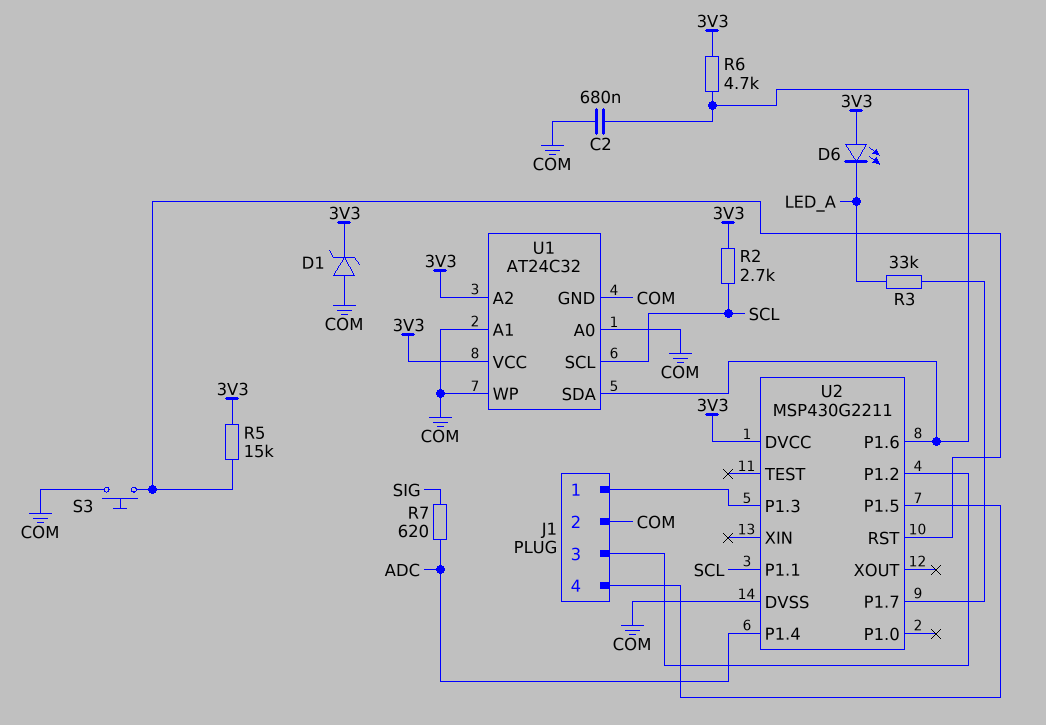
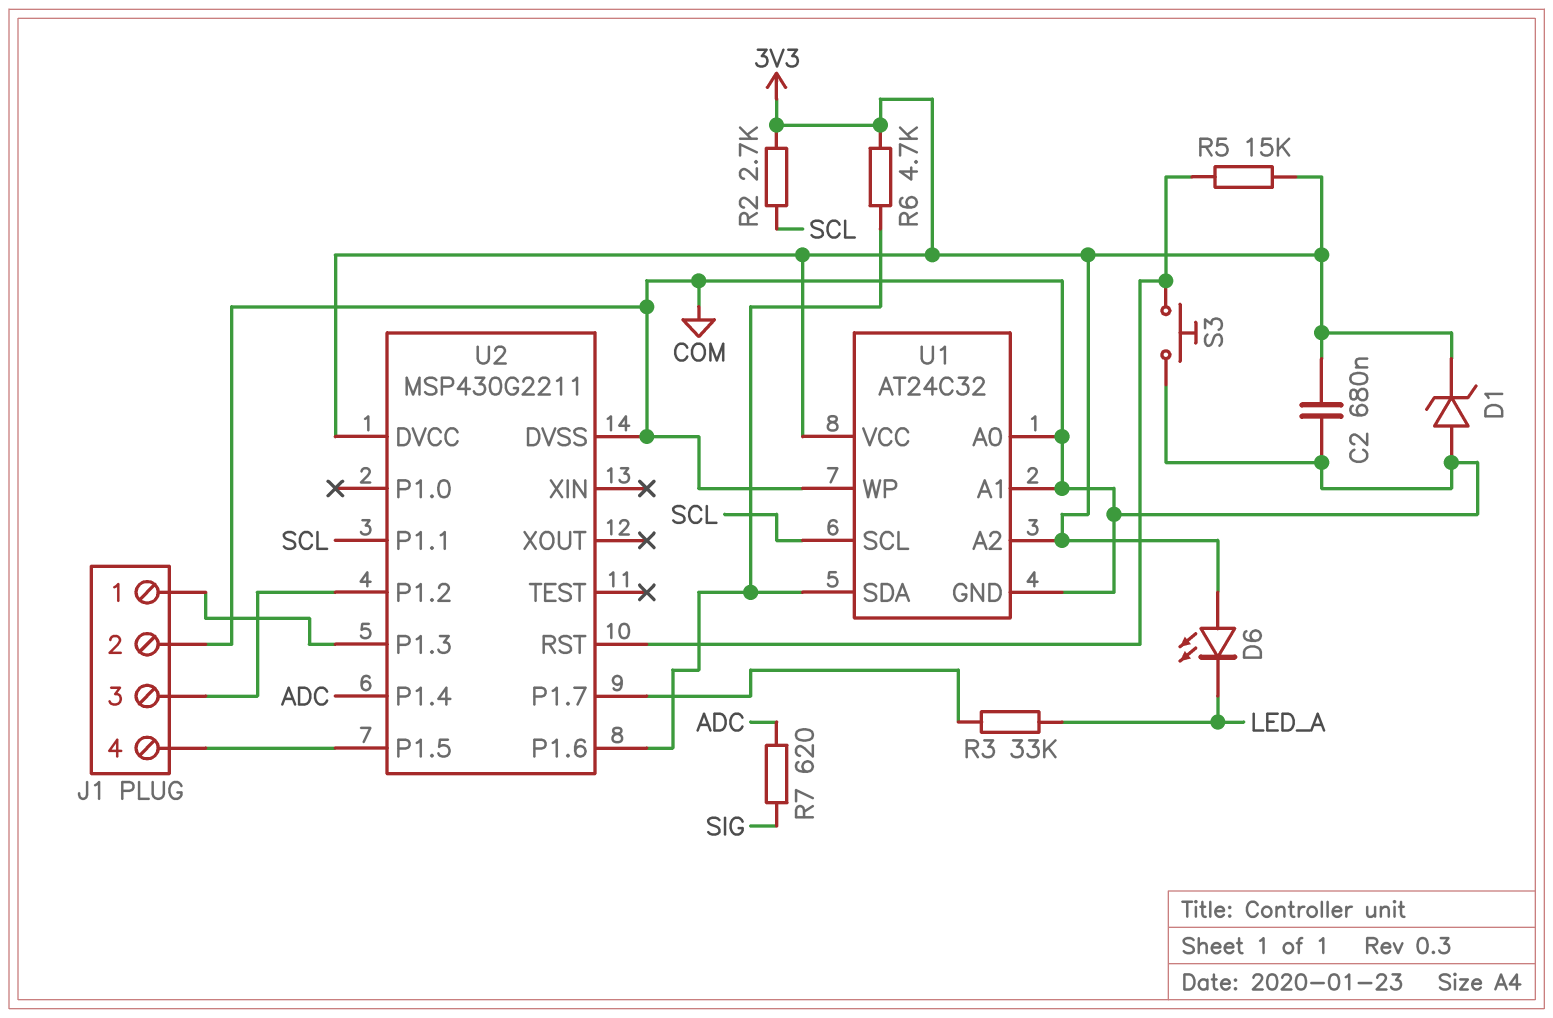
C2: 680nF (COM, U1/SDA) -> 680nF (3V3, COM)

